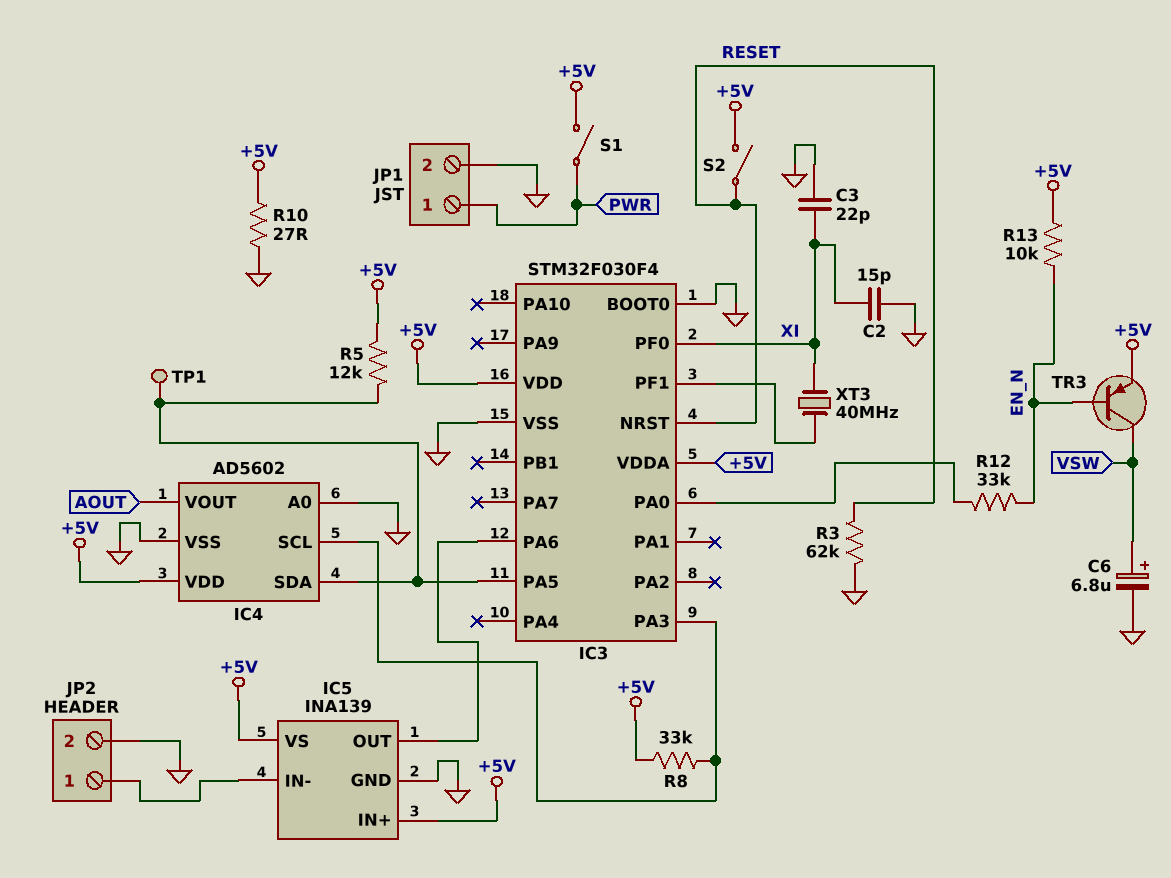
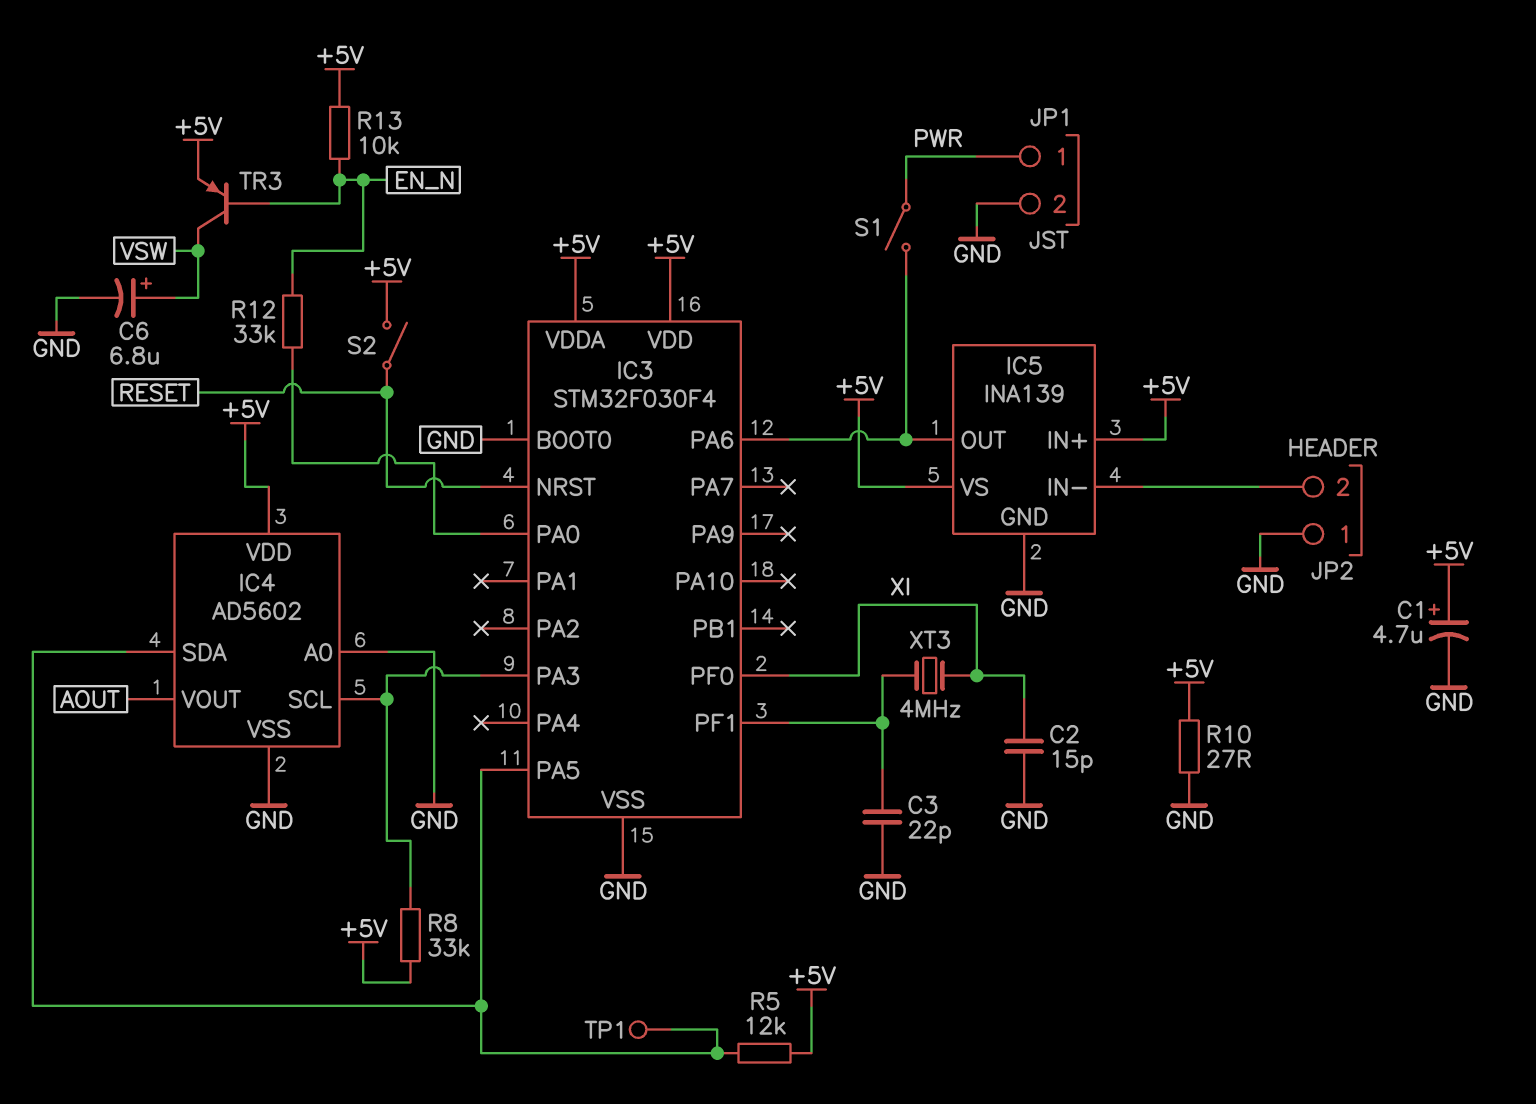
C1: none -> 4.7uF (plus +5V, minus GND)
C3: 22pF (GND, XI) -> 22pF (GND, IC3/PF1)
JP2 pin 1: IC5/IN- -> GND
JP2 pin 2: GND -> IC5/IN-
R3: 62k (GND, RESET) -> none
S1: switch (+5V, PWR) -> switch (IC3/PA6, PWR)
XT3: 40MHz (IC3/PF1, XI) -> 4MHz (IC3/PF1, XI)

